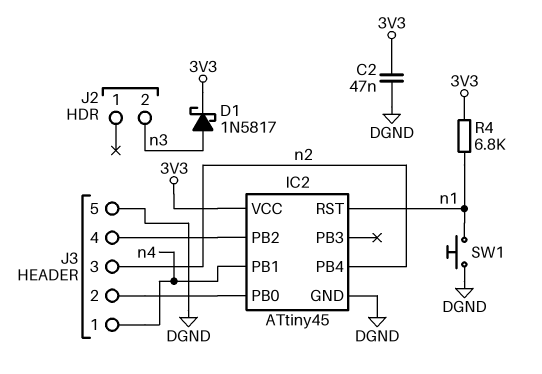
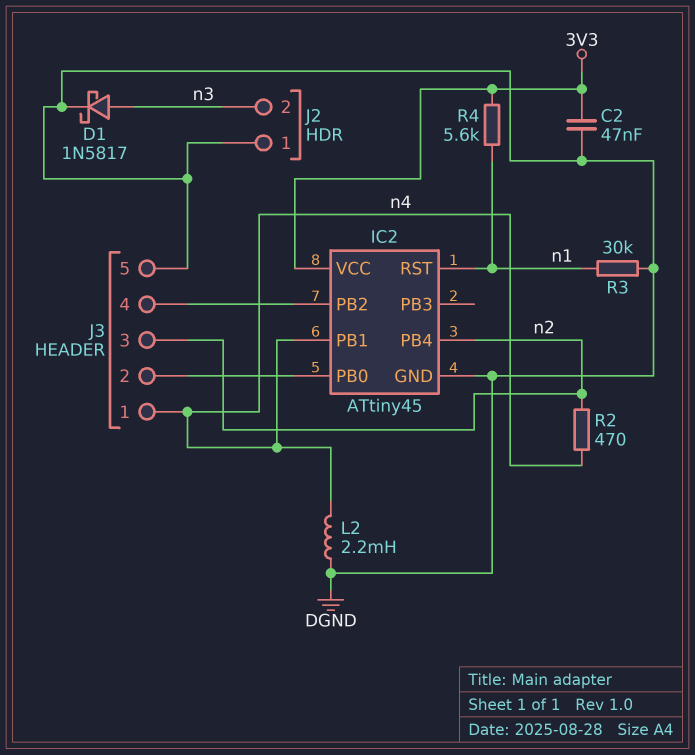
D1: schottky 1N5817 (A n3, K 3V3) -> schottky 1N5817 (A n3, K DGND)
J2 pin 1: none -> DGND
L2: none -> 2.2mH (DGND, n4)
R2: none -> 470 (n2, n4)
R3: none -> 30k (DGND, n1)
R4: 6.8k (3V3, n1) -> 5.6k (3V3, n1)
SW1: button (DGND, n1) -> none

